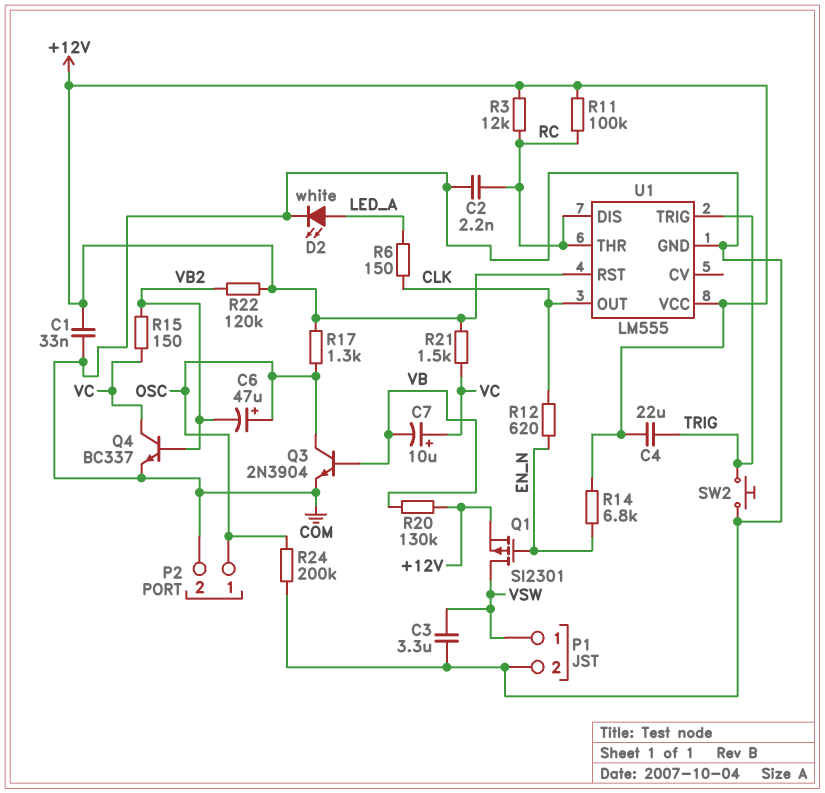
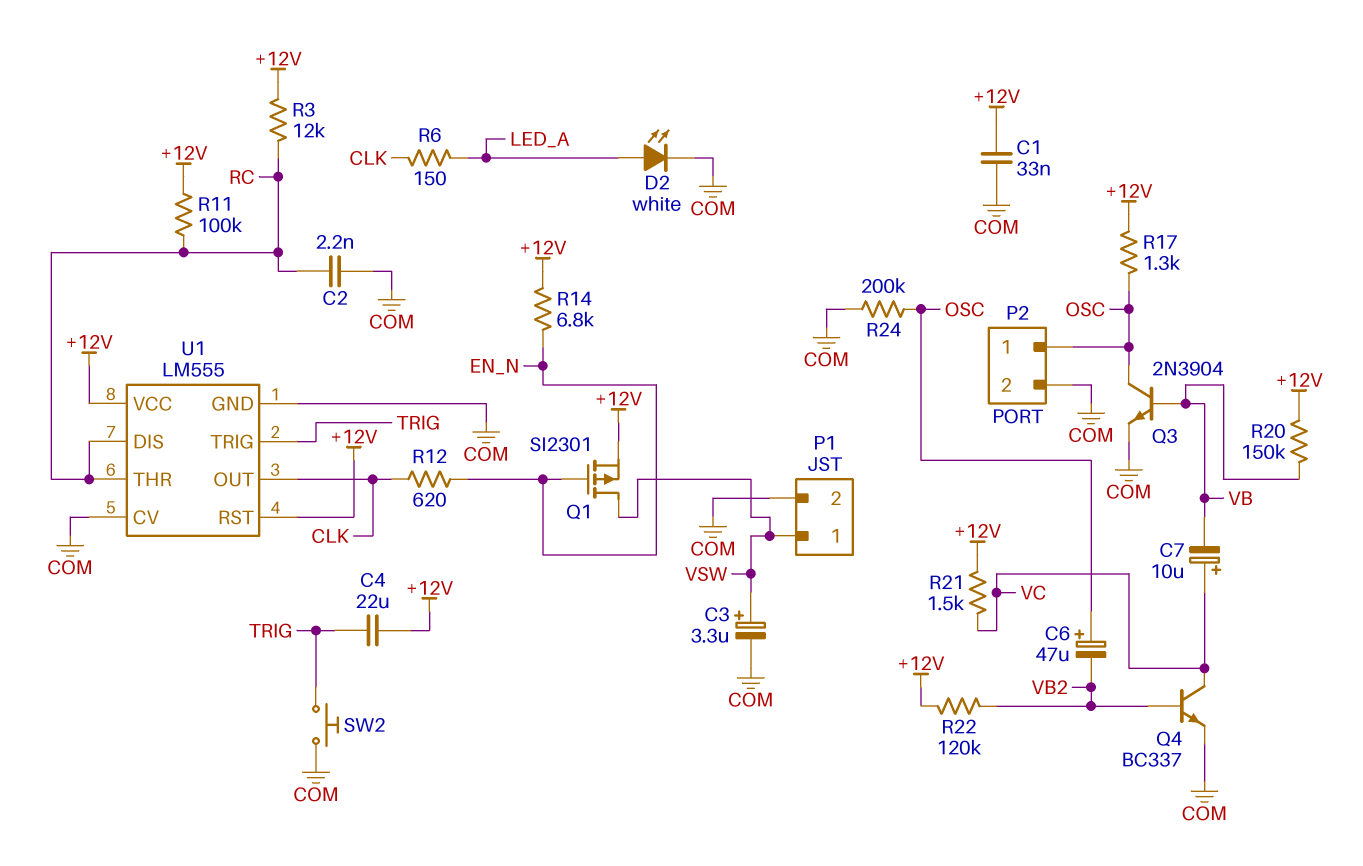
C3: 3.3uF (COM, VSW) -> 3.3uF (plus VSW, minus COM)
R15: 150 (VB2, VC) -> none
R20: 130k (+12V, VB) -> 150k (+12V, VB)
U1 pin CV: none -> COM

